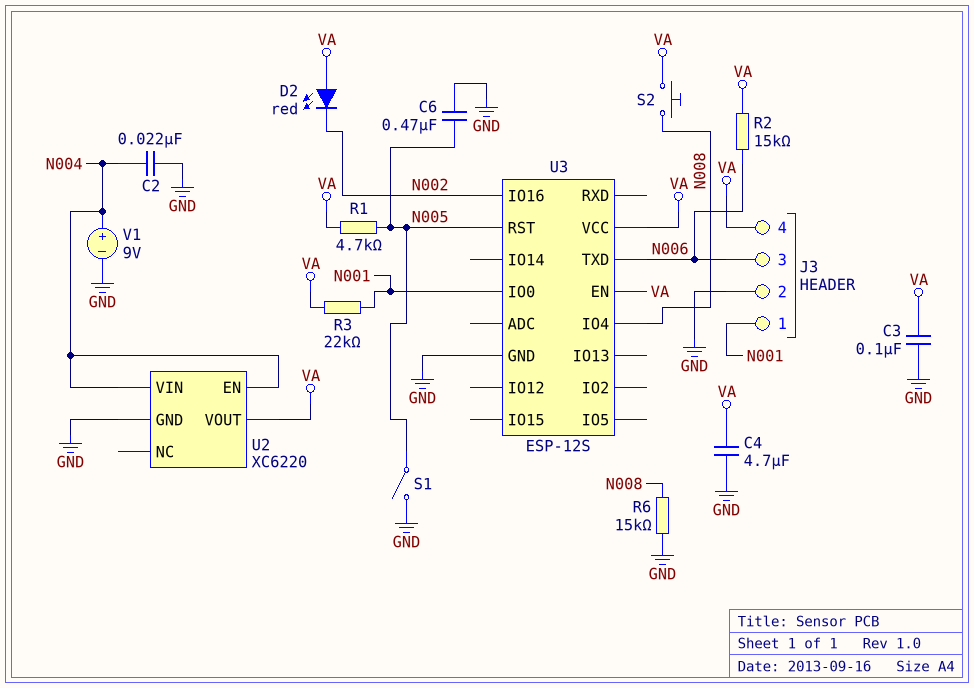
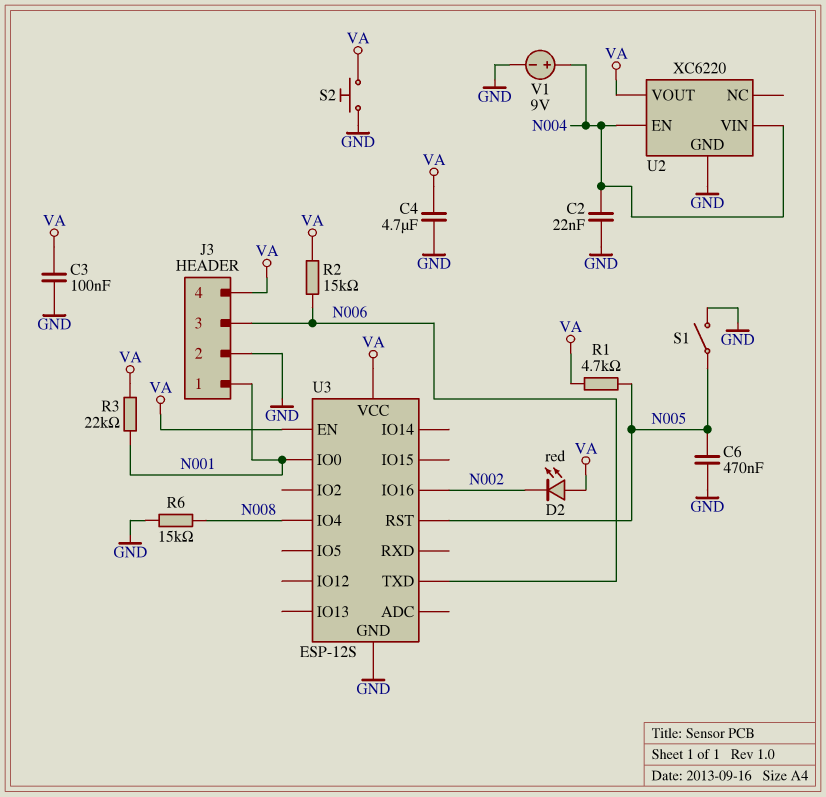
S2: button (N008, VA) -> button (GND, VA)

